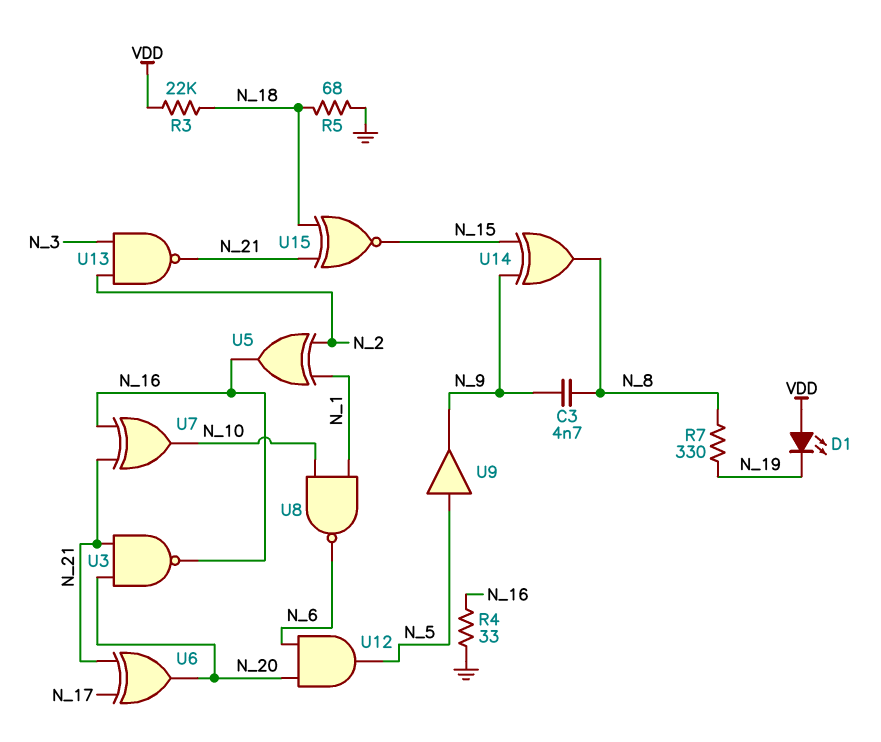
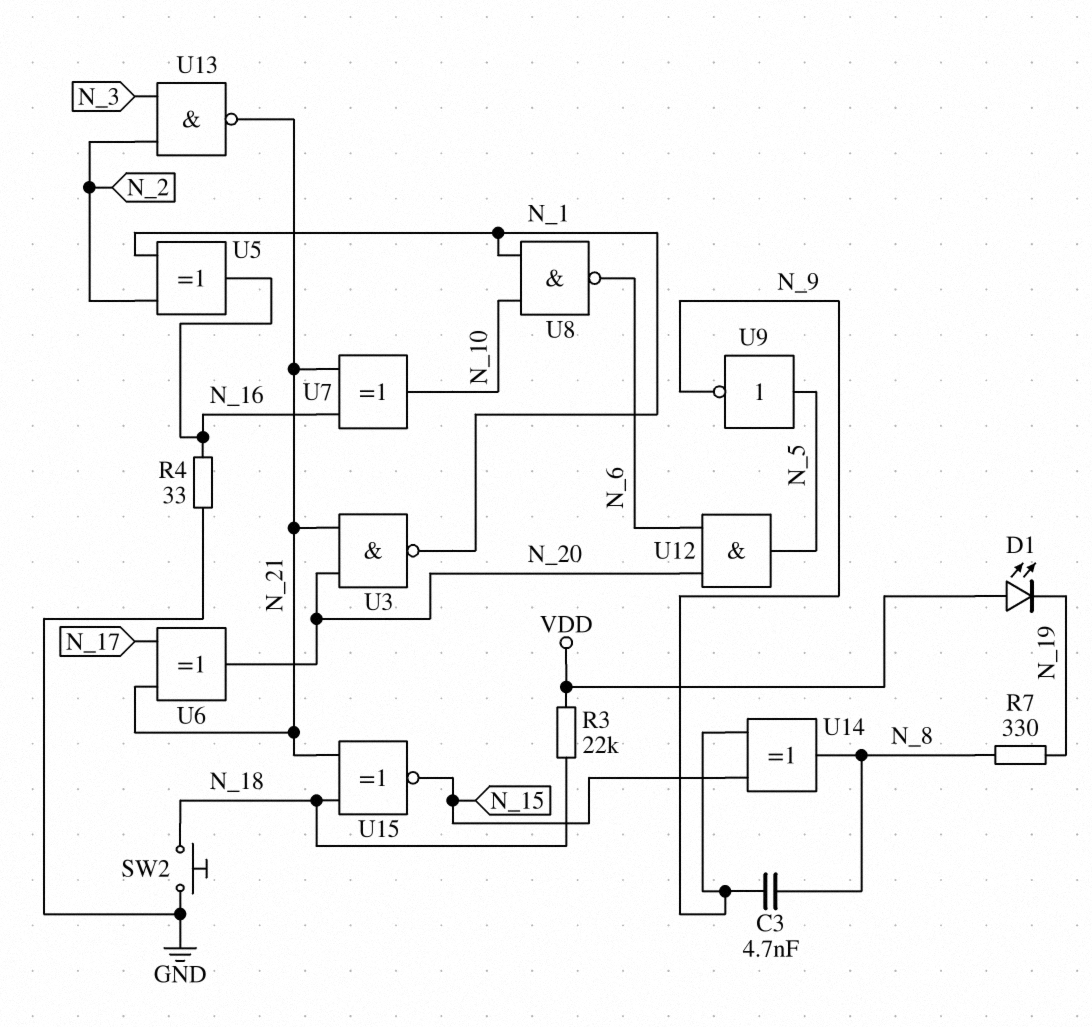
R5: 68 (GND, N_18) -> none
SW2: none -> button (GND, N_18)
U3: NAND (in N_20, in N_21, out N_16) -> NAND (in N_20, in N_21, out N_1)
U9: buffer (in N_5, out N_9) -> NOT (in N_5, out N_9)

